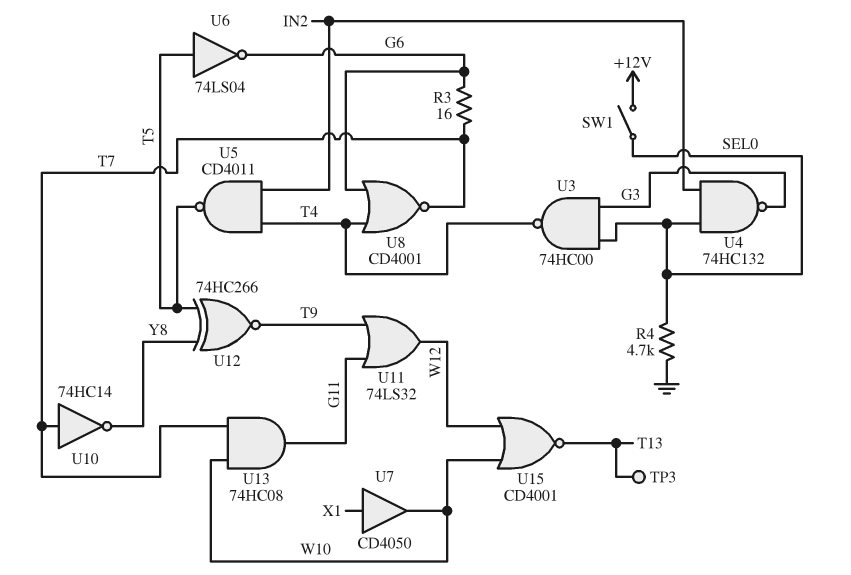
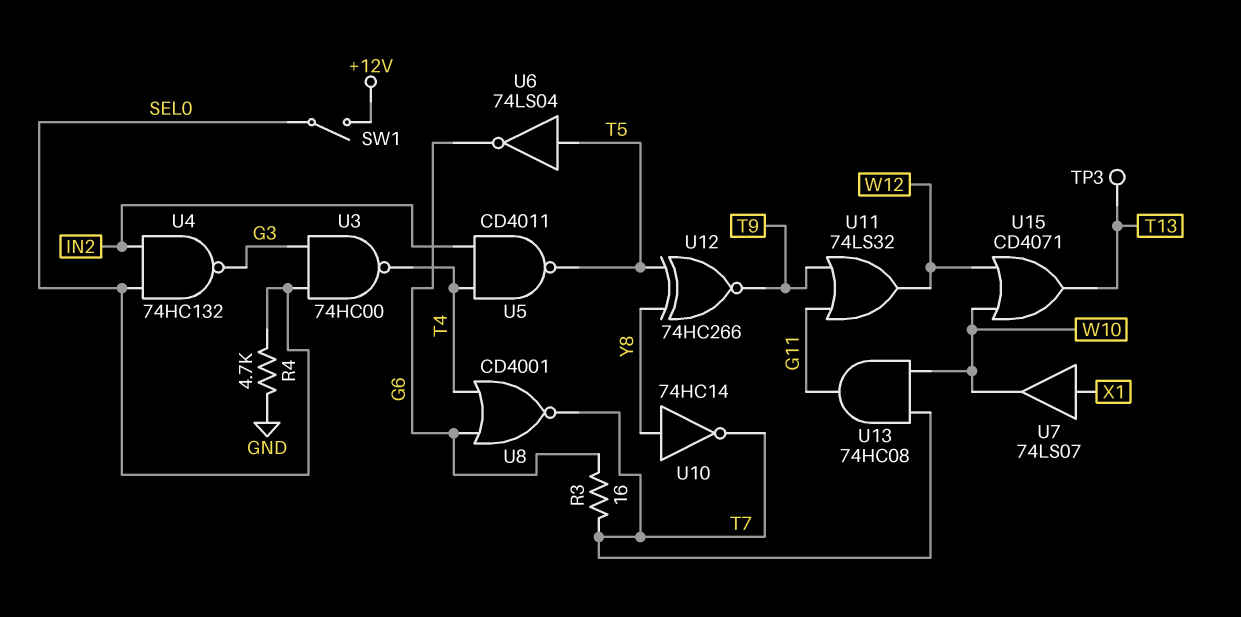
U7: buffer CD4050 (in X1, out W10) -> buffer 74LS07 (in X1, out W10)
U10: NOT 74HC14 (in T7, out Y8) -> NOT 74HC14 (in Y8, out T7)
U15: NOR CD4001 (in W10, in W12, out T13) -> OR CD4071 (in W10, in W12, out T13)

